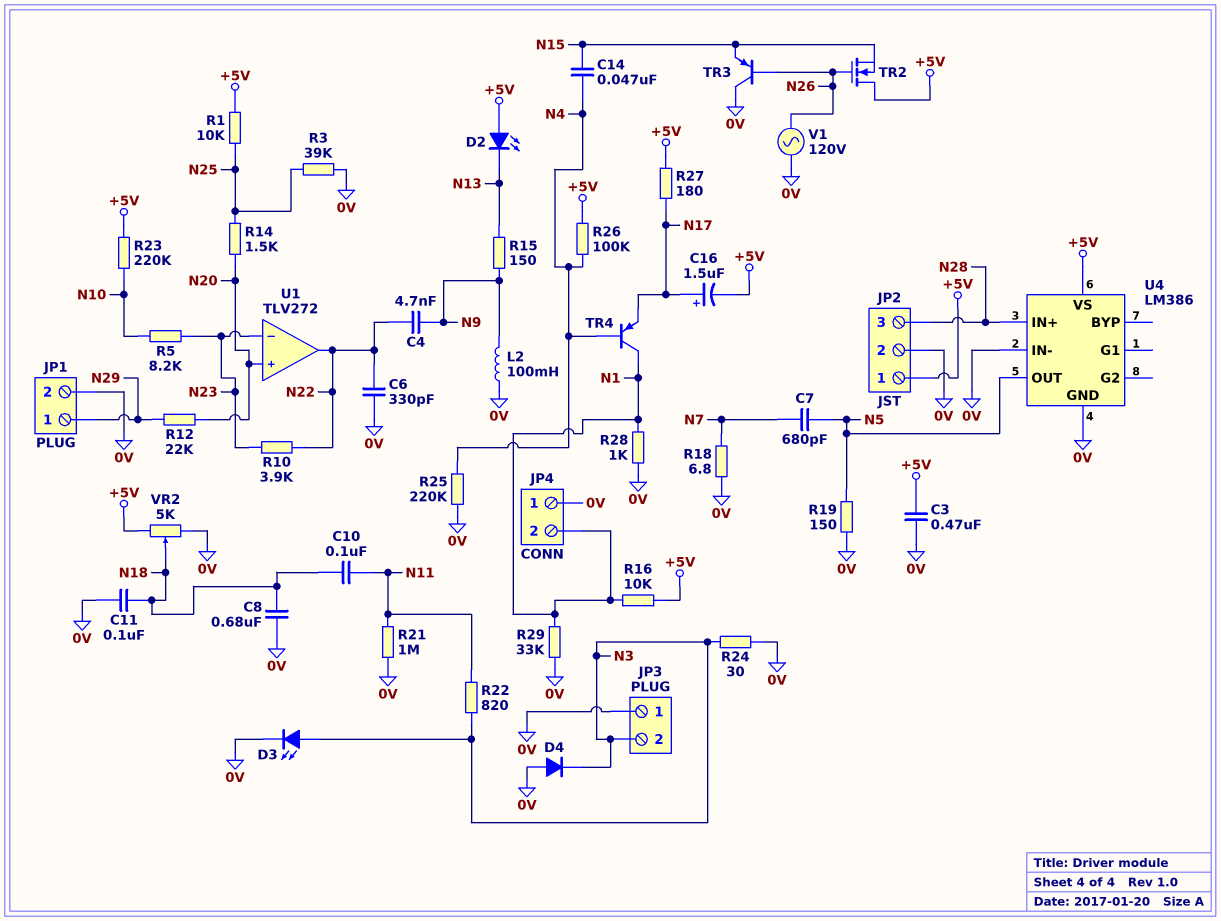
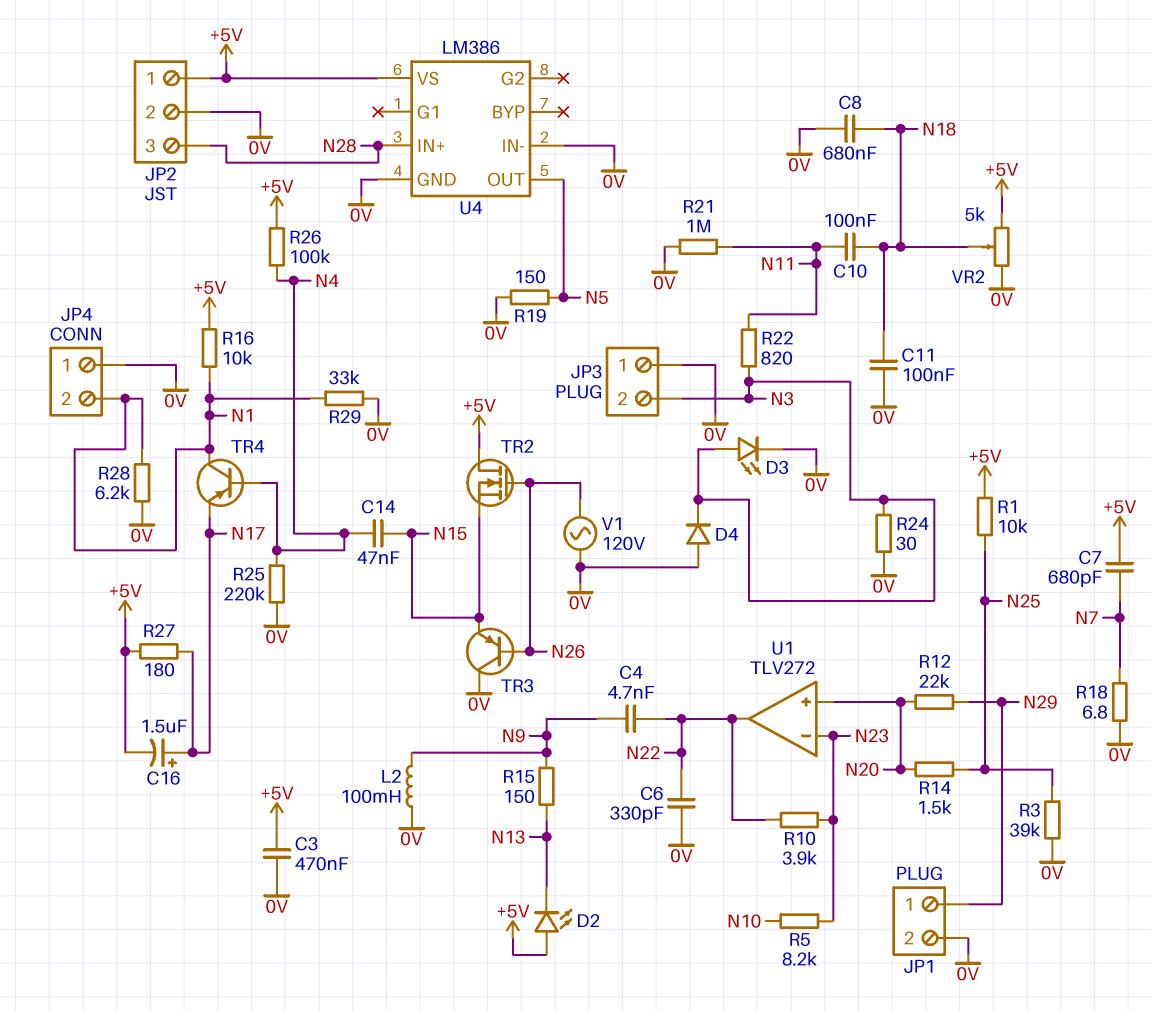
C7: 680pF (N5, N7) -> 680pF (+5V, N7)
R23: 220k (+5V, N10) -> none
R28: 1k (0V, N1) -> 6.2k (0V, N1)

